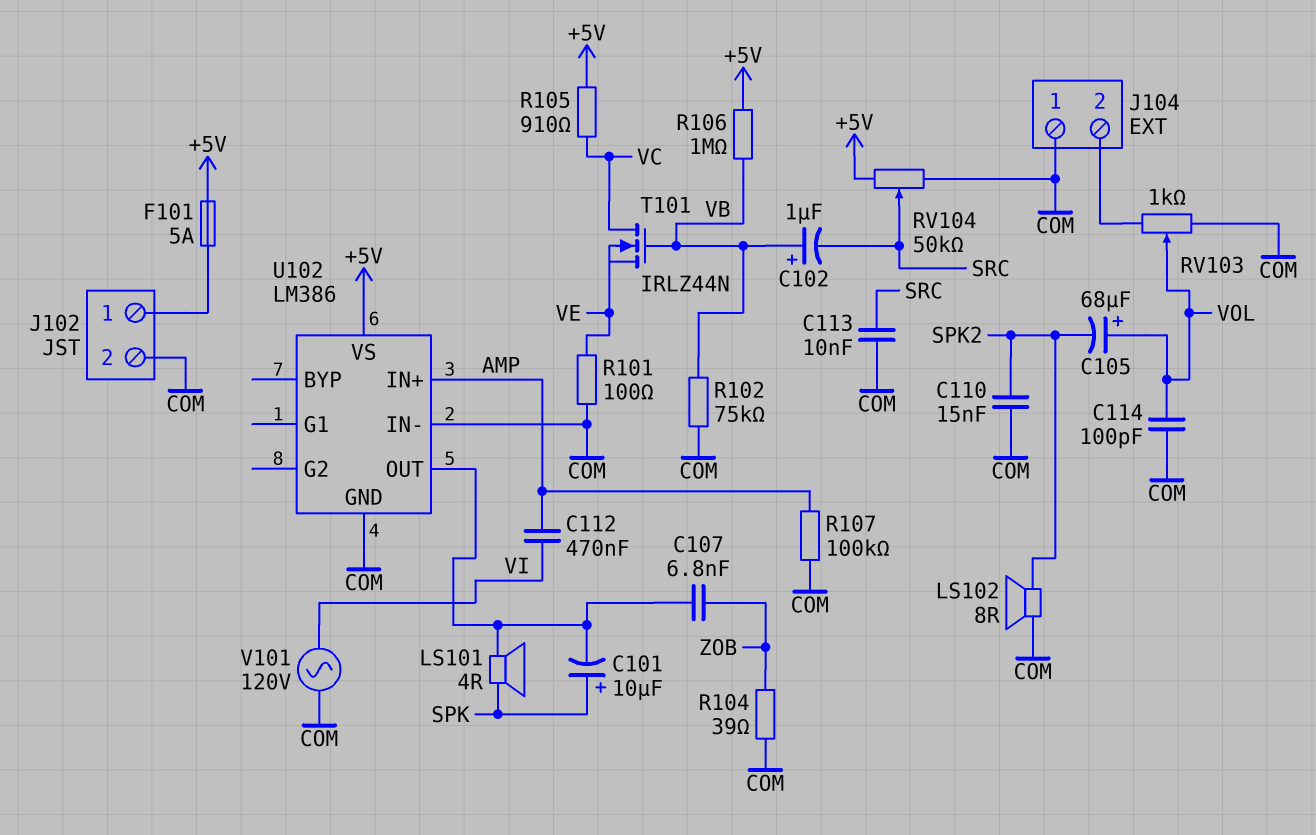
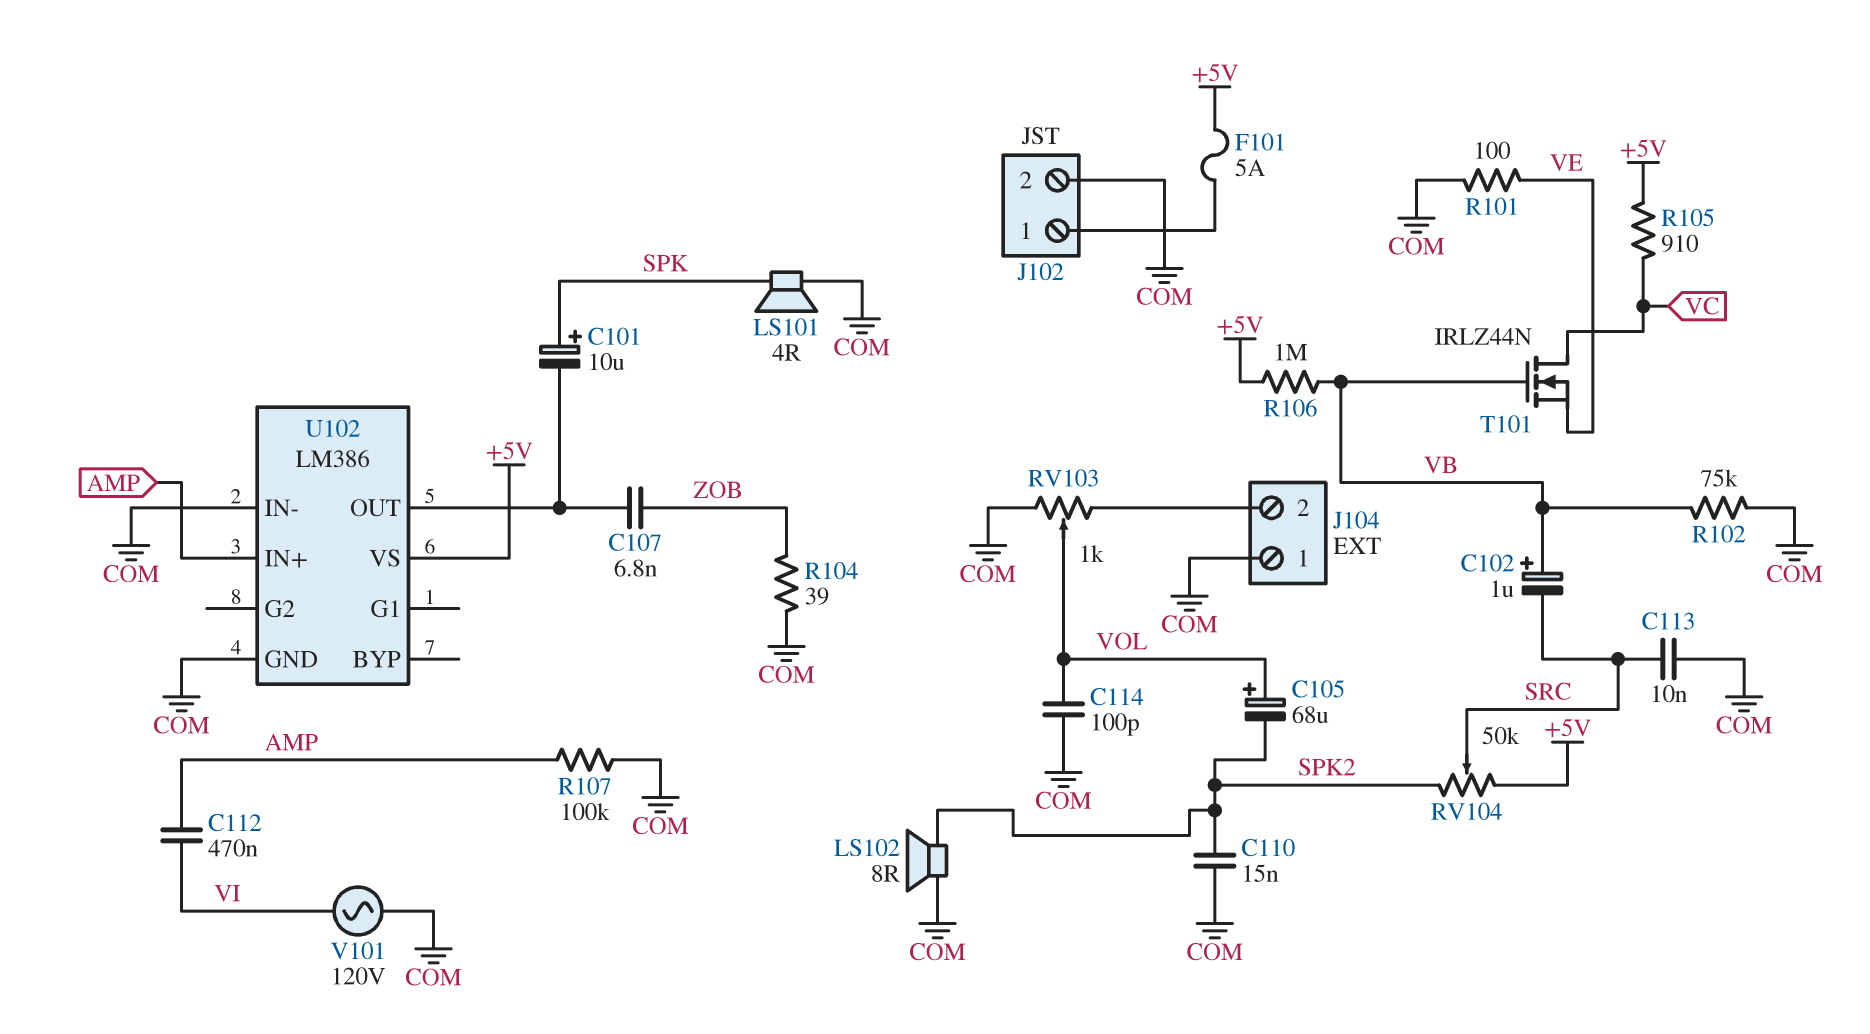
LS101: speaker 4R (SPK, U102/OUT) -> speaker 4R (COM, SPK)
RV104: 50k (+5V, COM, wiper SRC) -> 50k (+5V, SPK2, wiper SRC)

